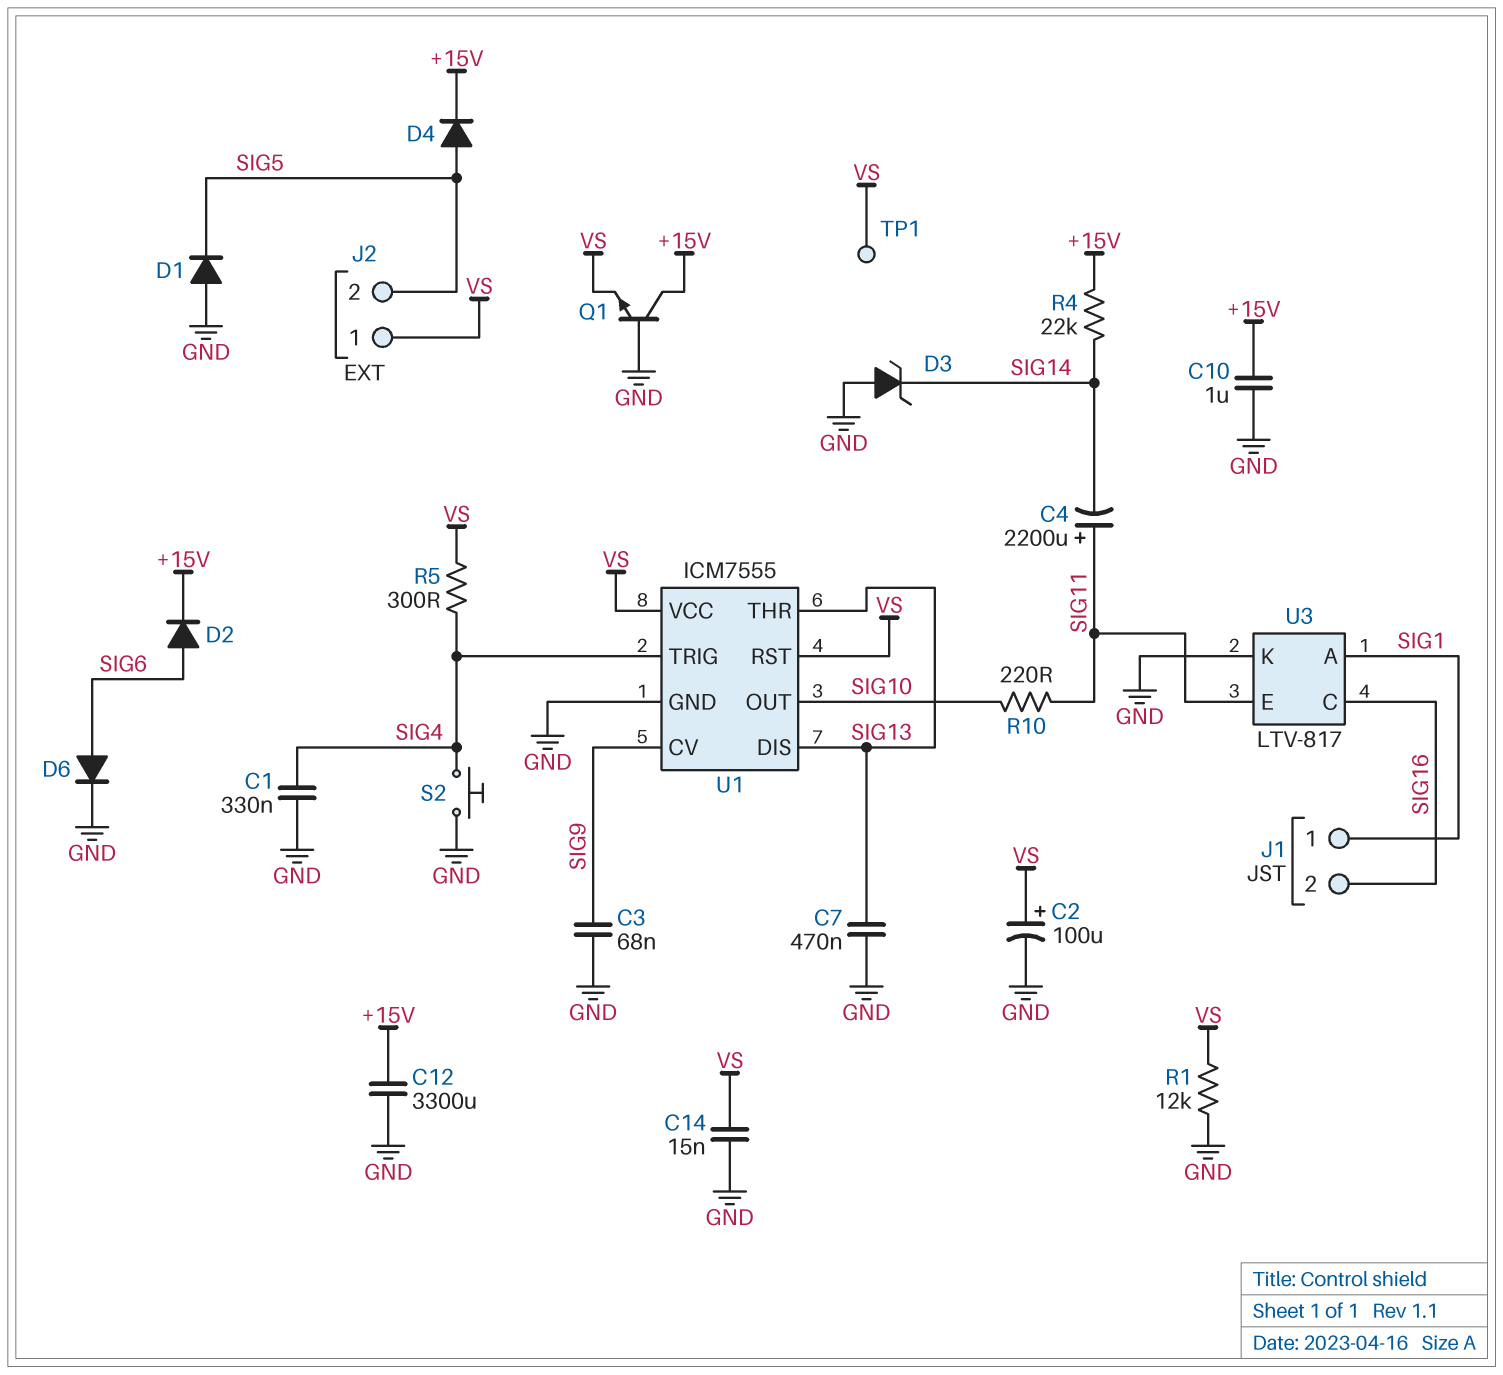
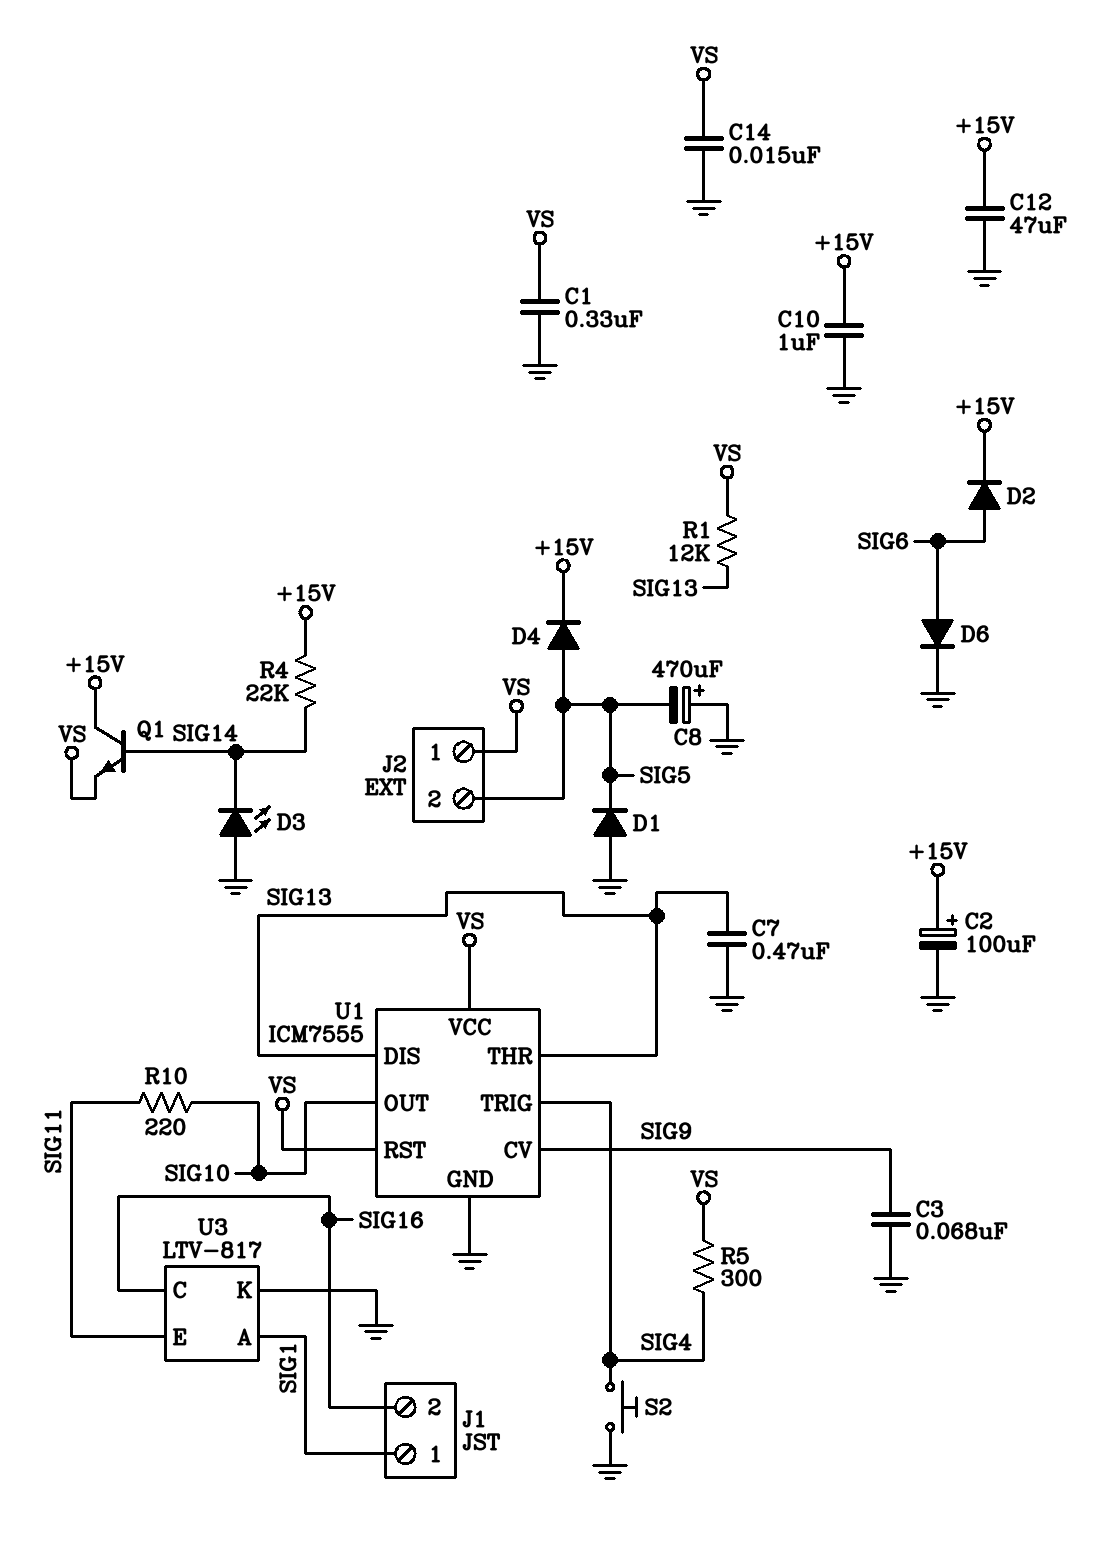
C1: 330nF (GND, SIG4) -> 330nF (GND, VS)
C2: 100uF (plus VS, minus GND) -> 100uF (plus +15V, minus GND)
C4: 2200uF (plus SIG11, minus SIG14) -> none
C8: none -> 470uF (plus GND, minus SIG5)
C12: 3300uF (+15V, GND) -> 47uF (+15V, GND)
D3: zener (A GND, K SIG14) -> LED (A GND, K SIG14)
Q1: NPN (B GND, C +15V, E VS) -> NPN (B SIG14, C +15V, E VS)
R1: 12k (GND, VS) -> 12k (SIG13, VS)
TP1: test point (VS) -> none

